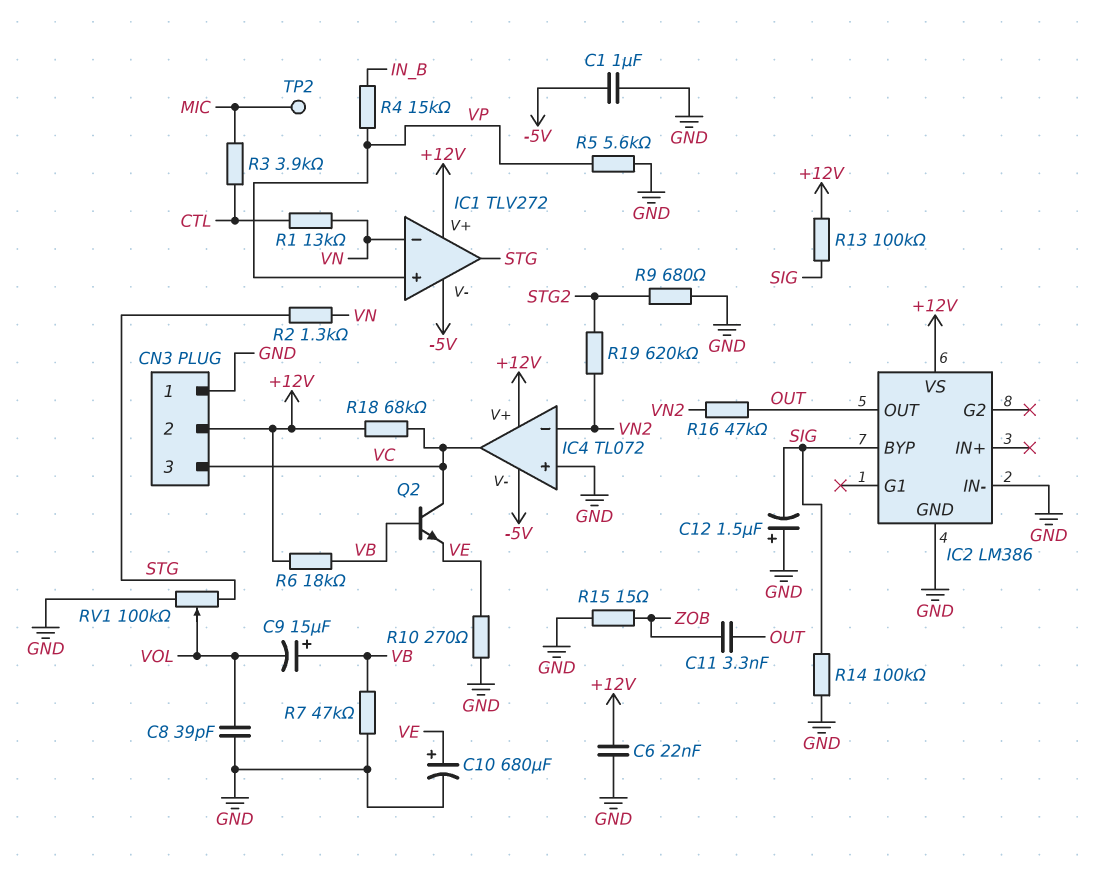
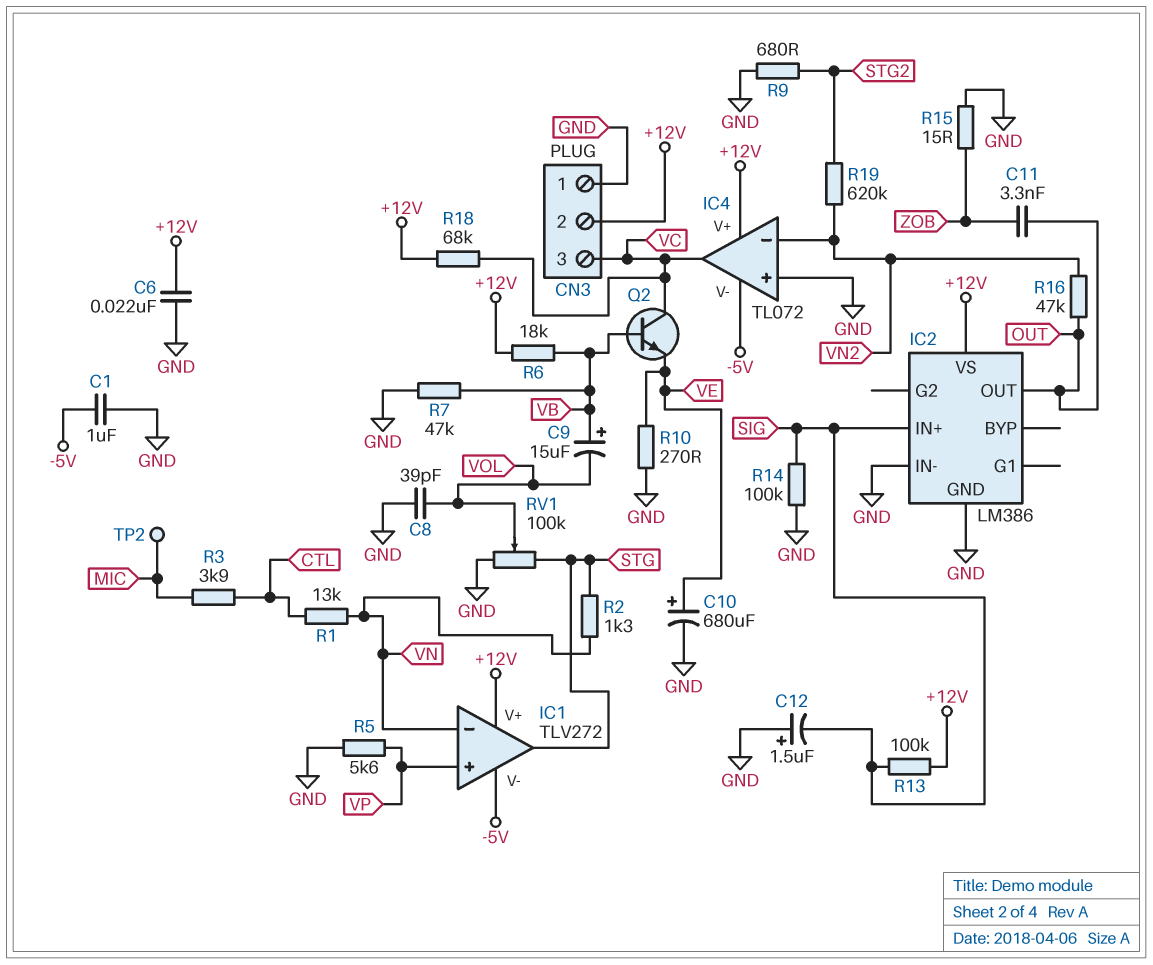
IC2 pin BYP: SIG -> none
IC2 pin IN+: none -> SIG
R4: 15k (IN_B, VP) -> none

